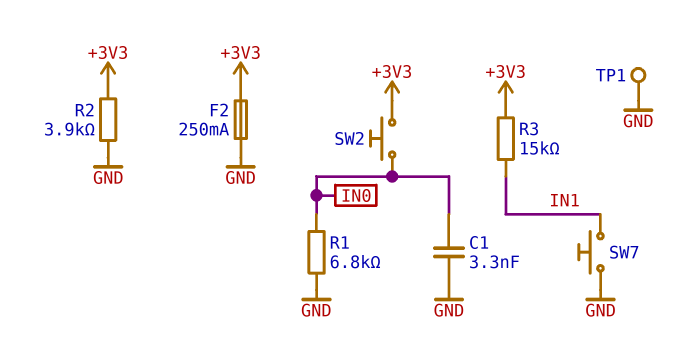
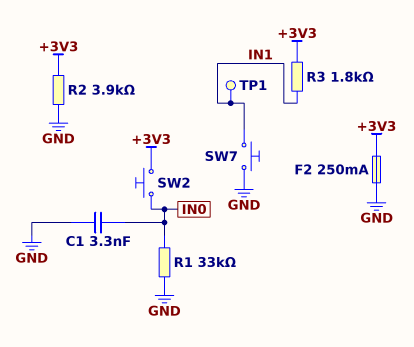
R1: 6.8k (GND, IN0) -> 33k (GND, IN0)
R3: 15k (+3V3, IN1) -> 1.8k (+3V3, IN1)
TP1: test point (GND) -> test point (IN1)

